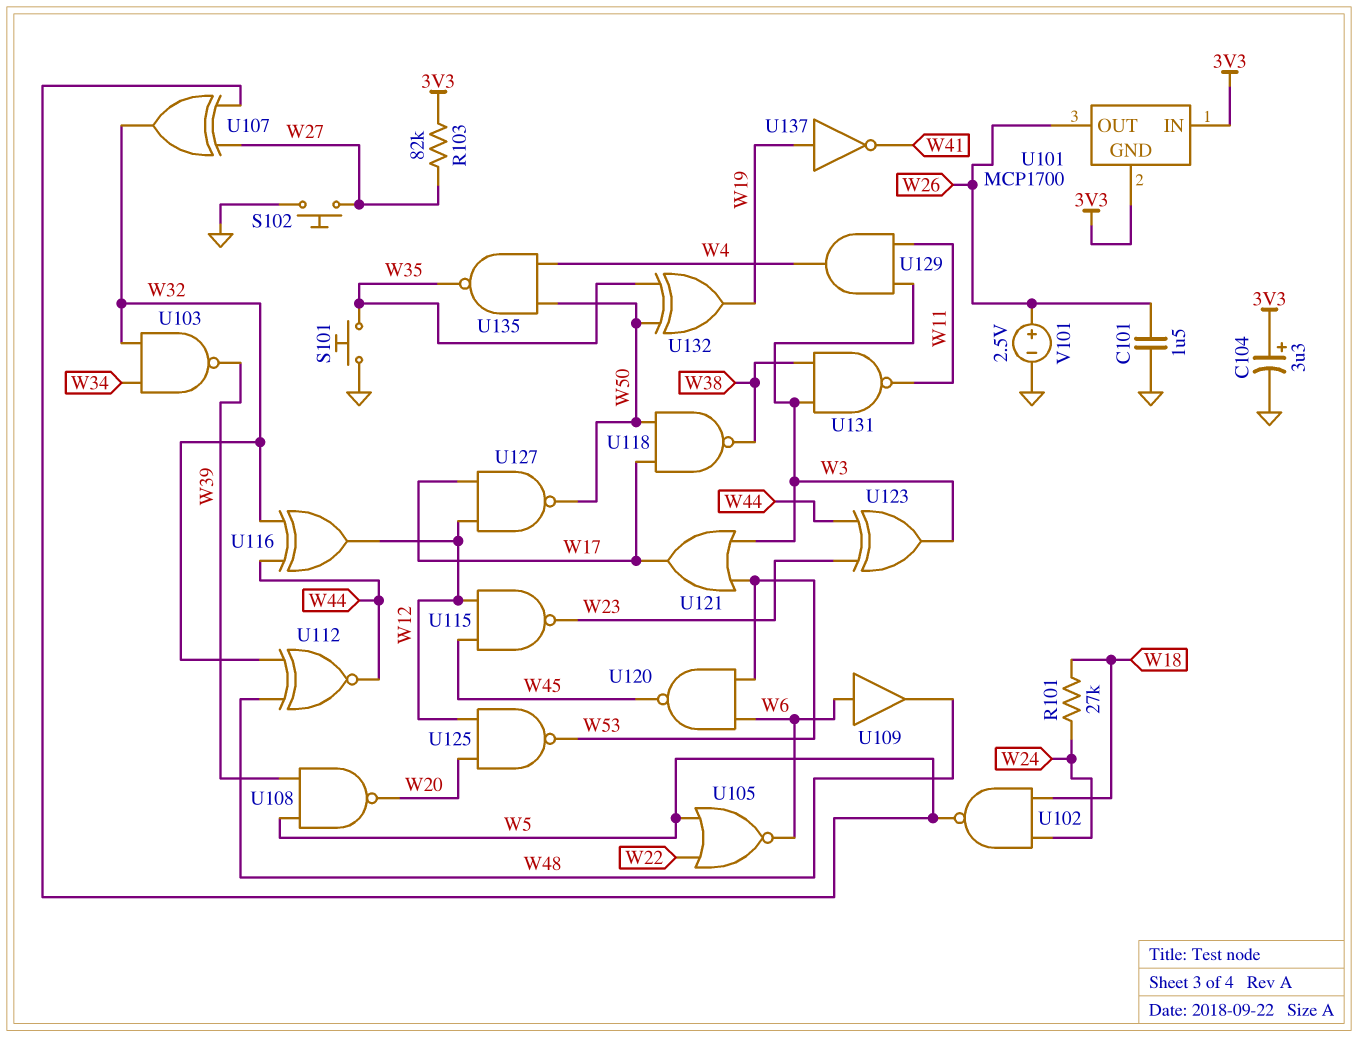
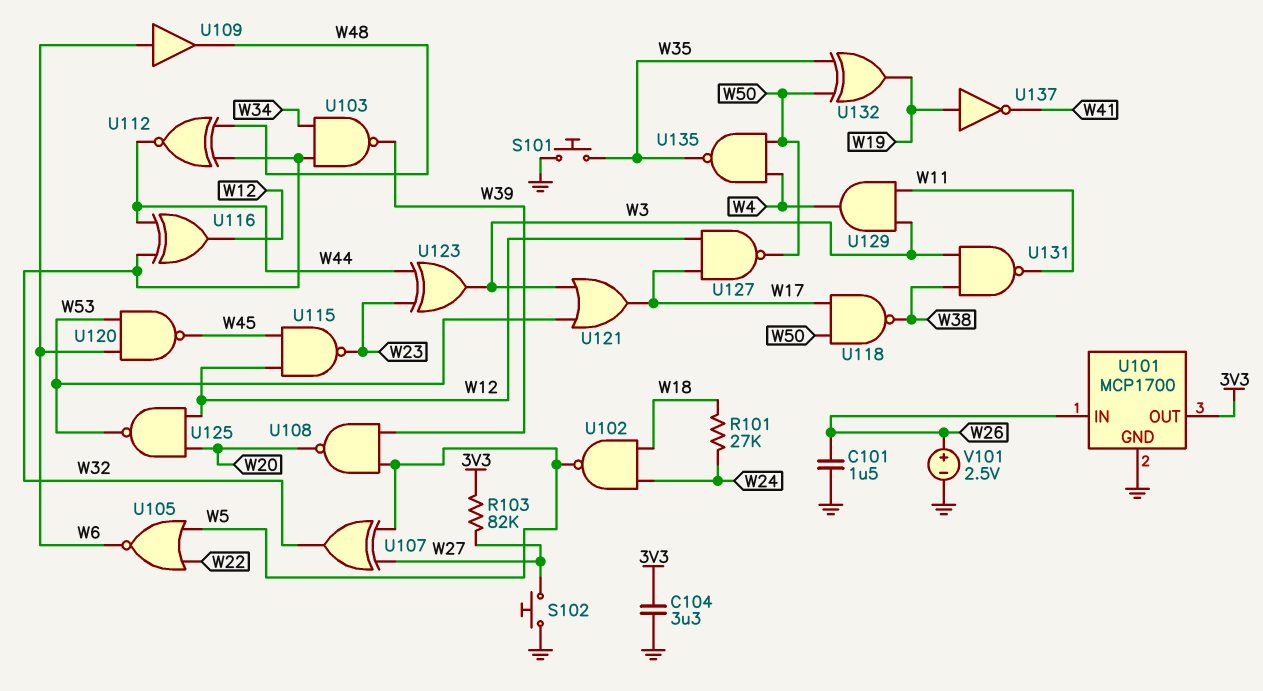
C104: 3.3uF (plus 3V3, minus GND) -> 3.3uF (3V3, GND)
U101 pin GND: 3V3 -> GND
U101 pin IN: 3V3 -> W26
U101 pin OUT: W26 -> 3V3

